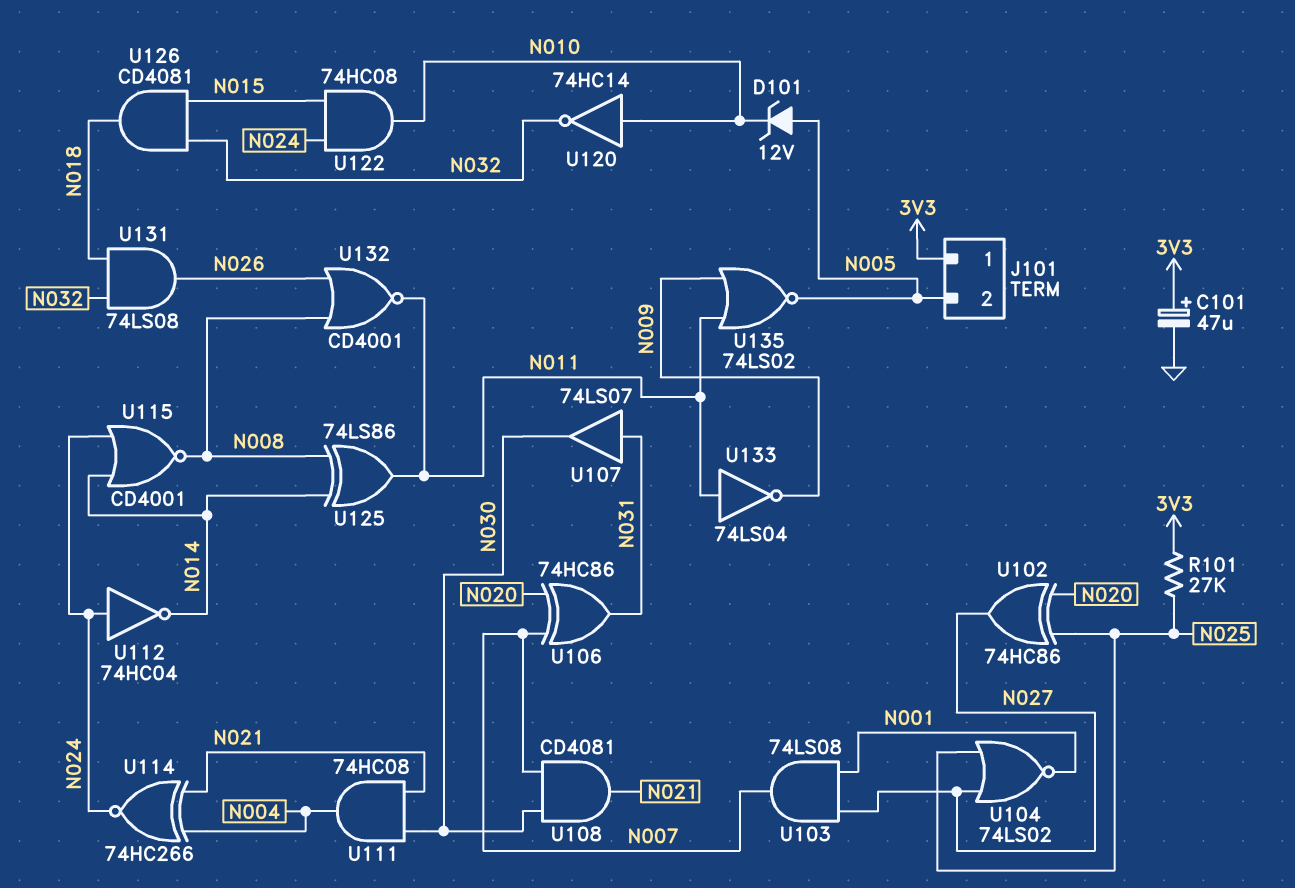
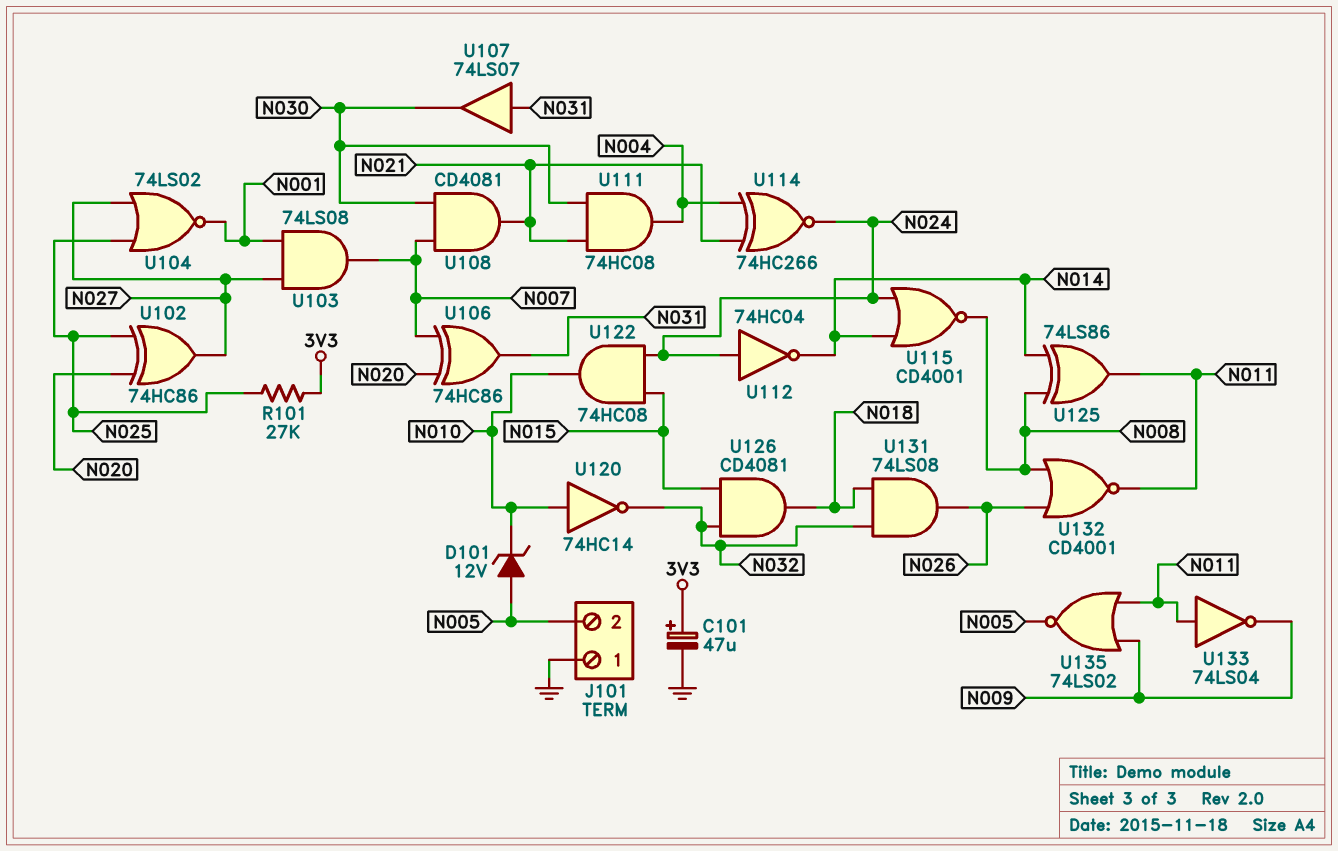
J101 pin 1: 3V3 -> GND

